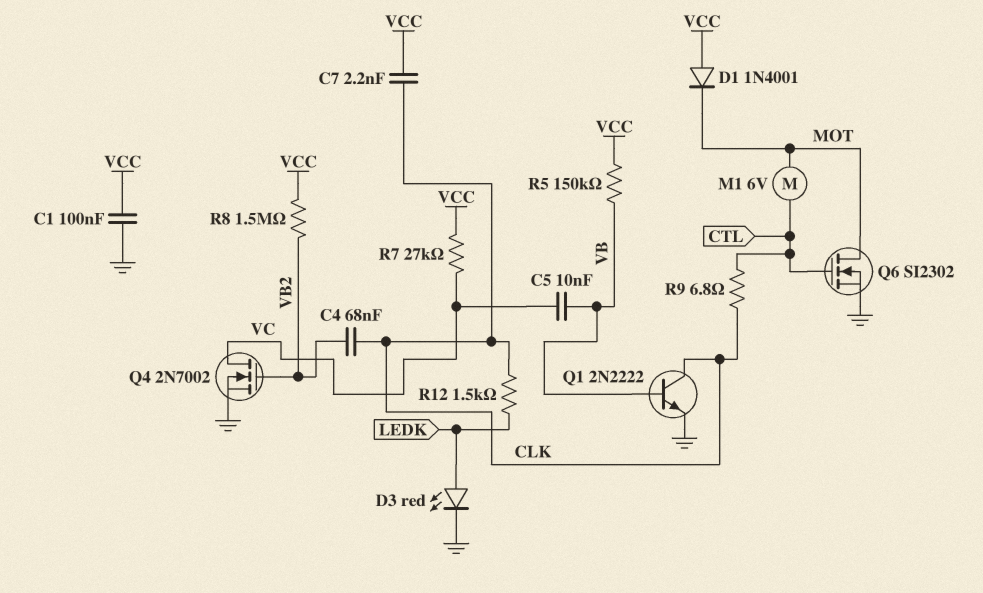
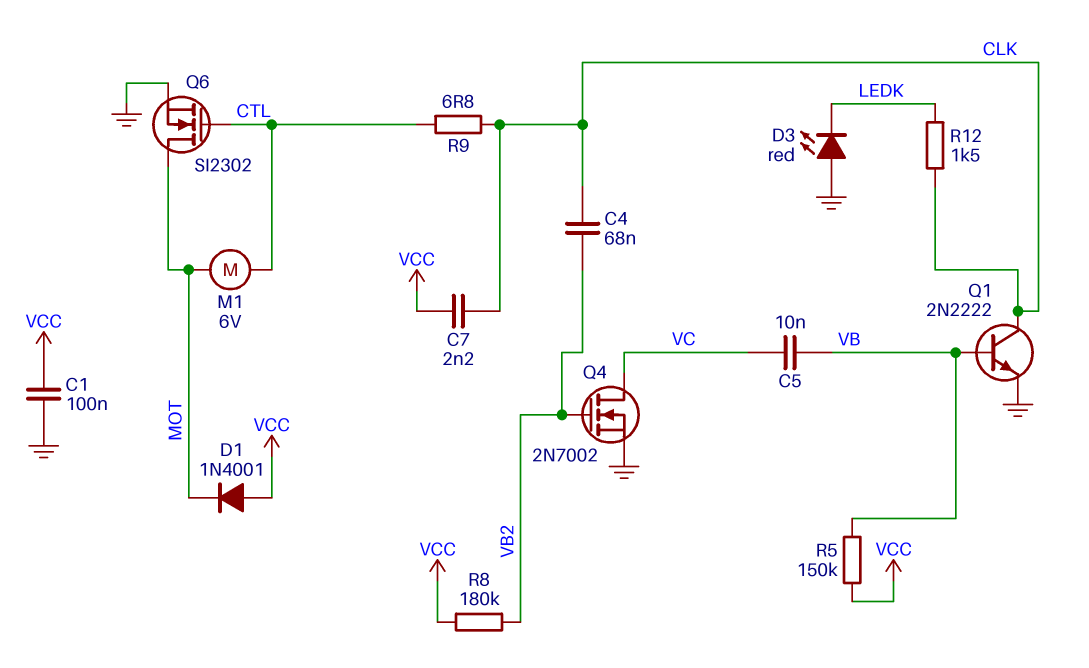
D3: LED red (A LEDK, K GND) -> LED red (A GND, K LEDK)
R7: 27k (VC, VCC) -> none
R8: 1.5M (VB2, VCC) -> 180k (VB2, VCC)

